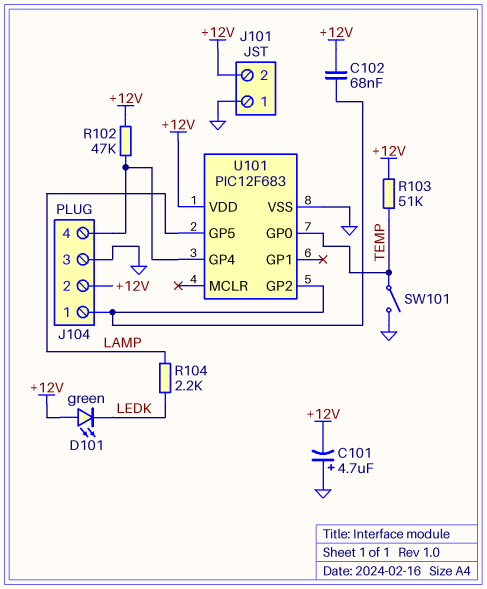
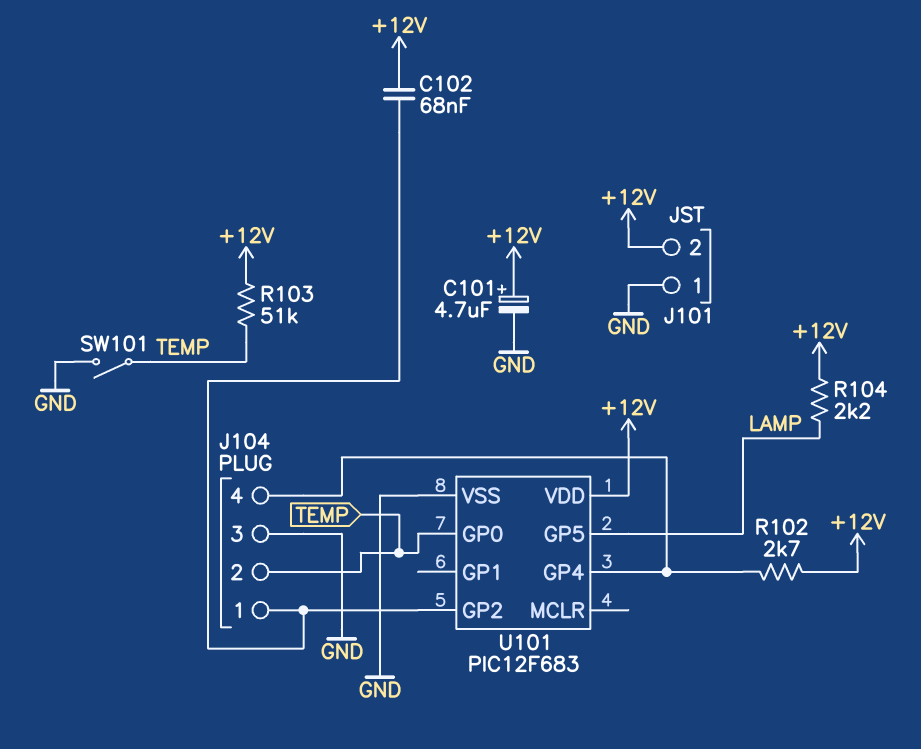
C101: 4.7uF (plus GND, minus +12V) -> 4.7uF (plus +12V, minus GND)
D101: LED green (A +12V, K LEDK) -> none
J104 pin 2: +12V -> TEMP
R102: 47k (+12V, J104/4) -> 2.7k (+12V, J104/4)
R104: 2.2k (LAMP, LEDK) -> 2.2k (+12V, LAMP)

